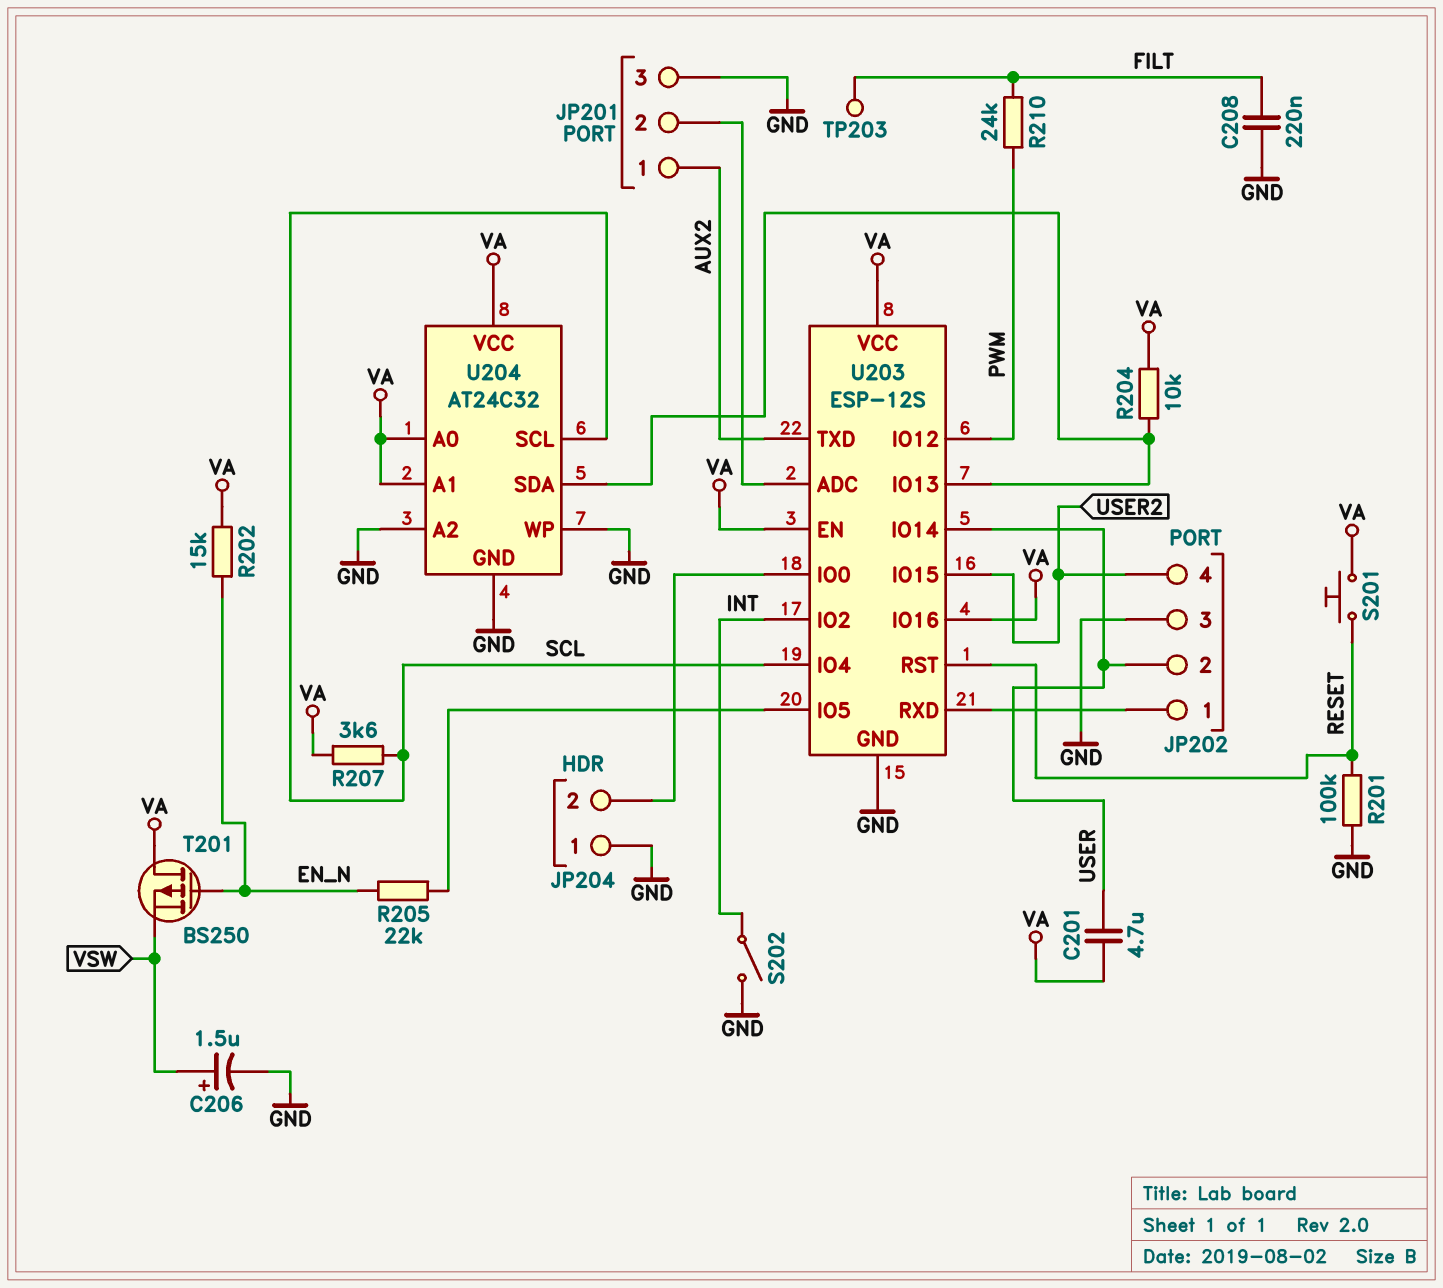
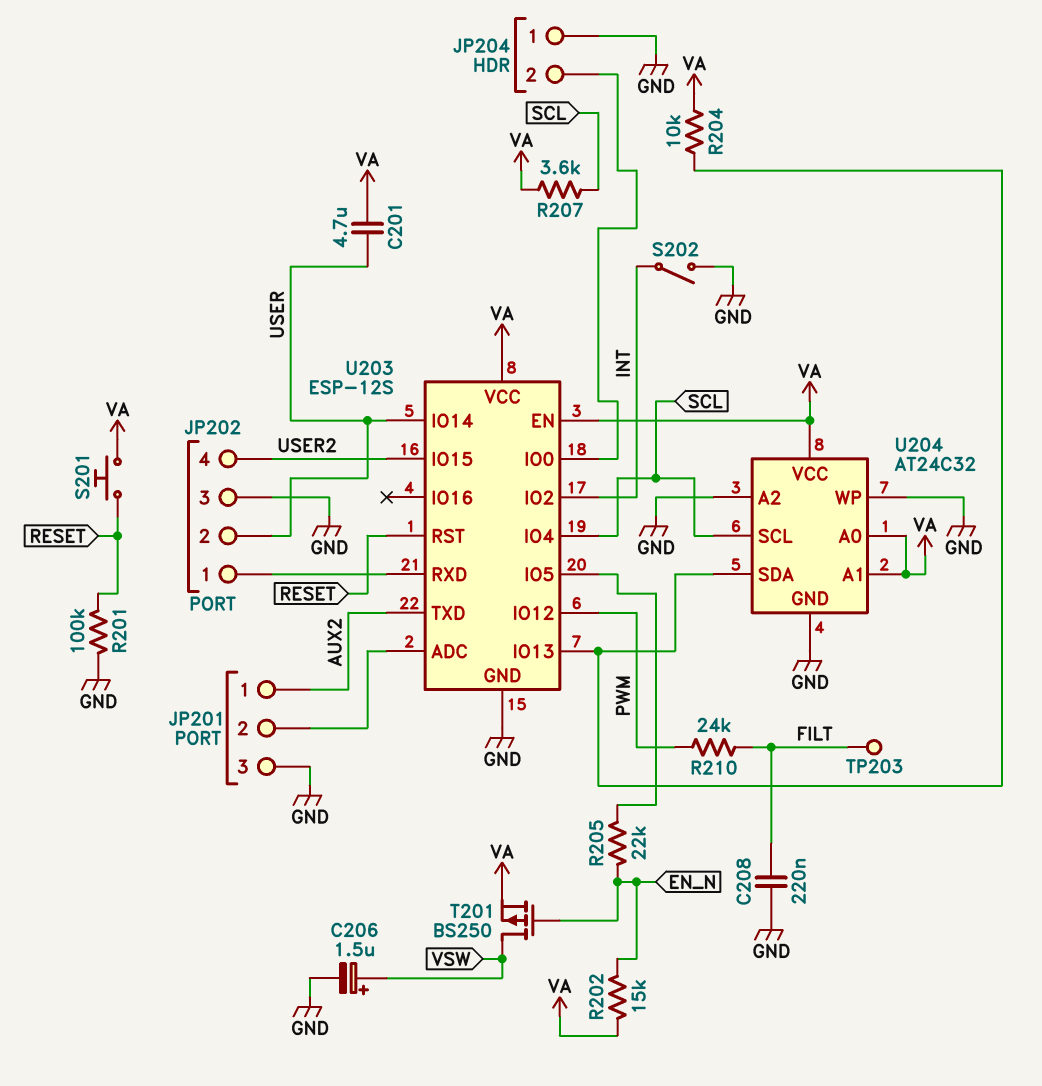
T201: PMOS BS250 (G EN_N, D VA, S VSW) -> PMOS BS250 (G EN_N, D VSW, S VA)
U203 pin IO16: VA -> none

